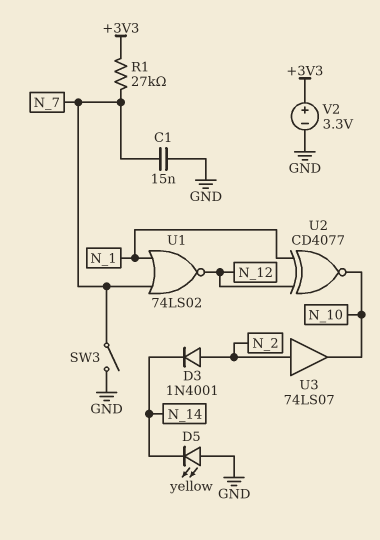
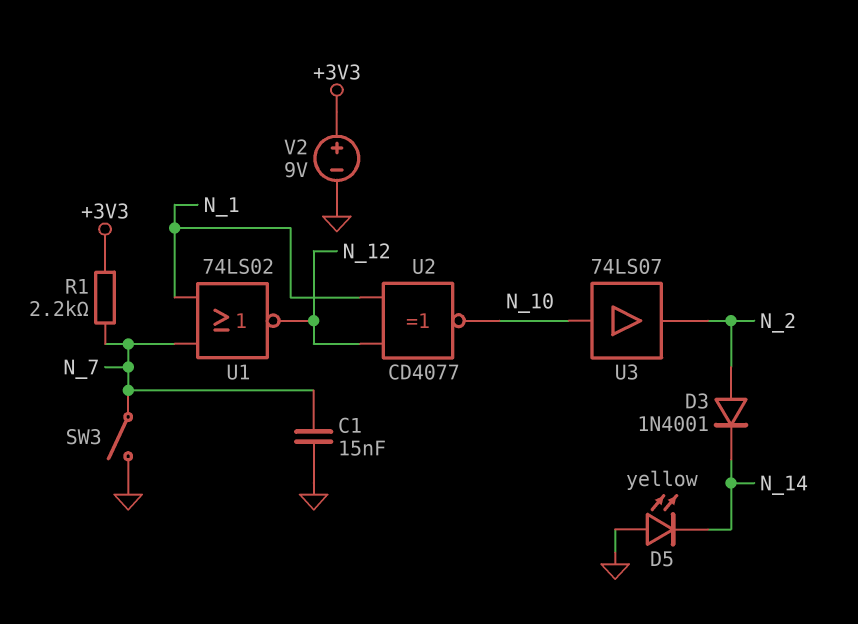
R1: 27k (+3V3, N_7) -> 2.2k (+3V3, N_7)
U3: buffer 74LS07 (in N_2, out N_10) -> buffer 74LS07 (in N_10, out N_2)
V2: 3.3V (plus +3V3, minus GND) -> 9V (plus +3V3, minus GND)

